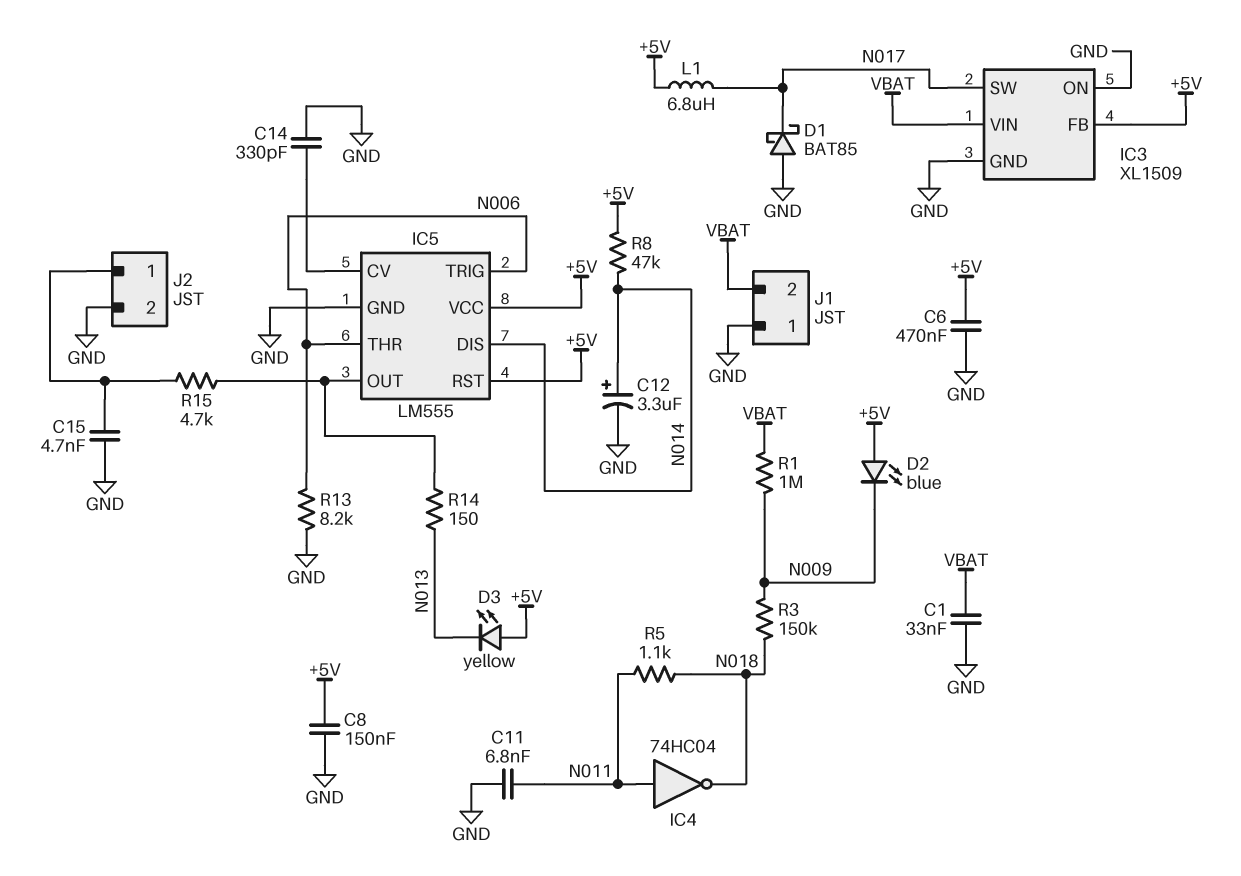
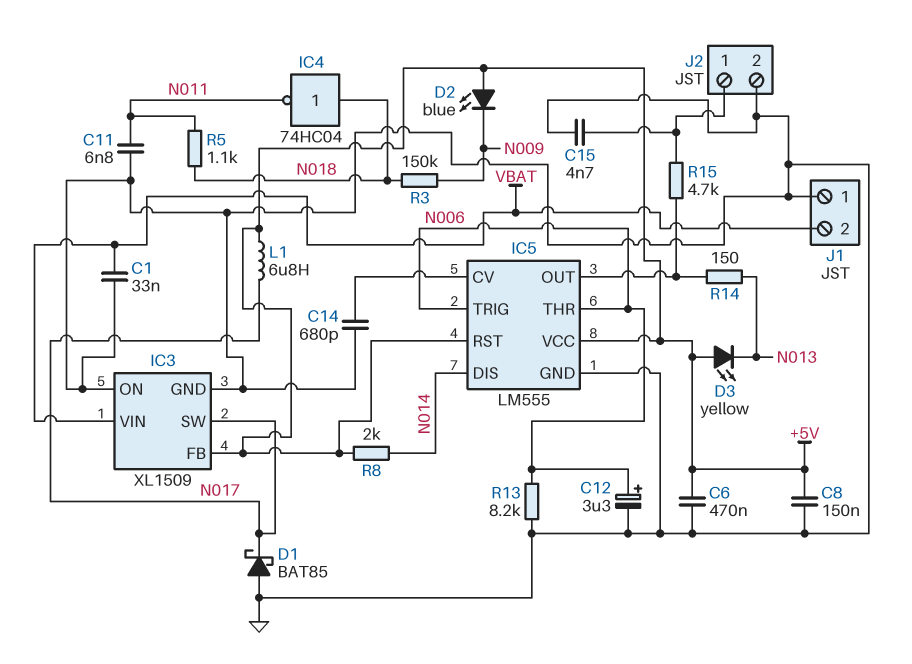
C12: 3.3uF (plus N014, minus GND) -> 3.3uF (plus N006, minus GND)
C14: 330pF (GND, IC5/CV) -> 680pF (GND, IC5/CV)
IC4: NOT 74HC04 (in N011, out N018) -> NOT 74HC04 (in N018, out N011)
R1: 1M (N009, VBAT) -> none
R8: 47k (+5V, N014) -> 2k (+5V, N014)

